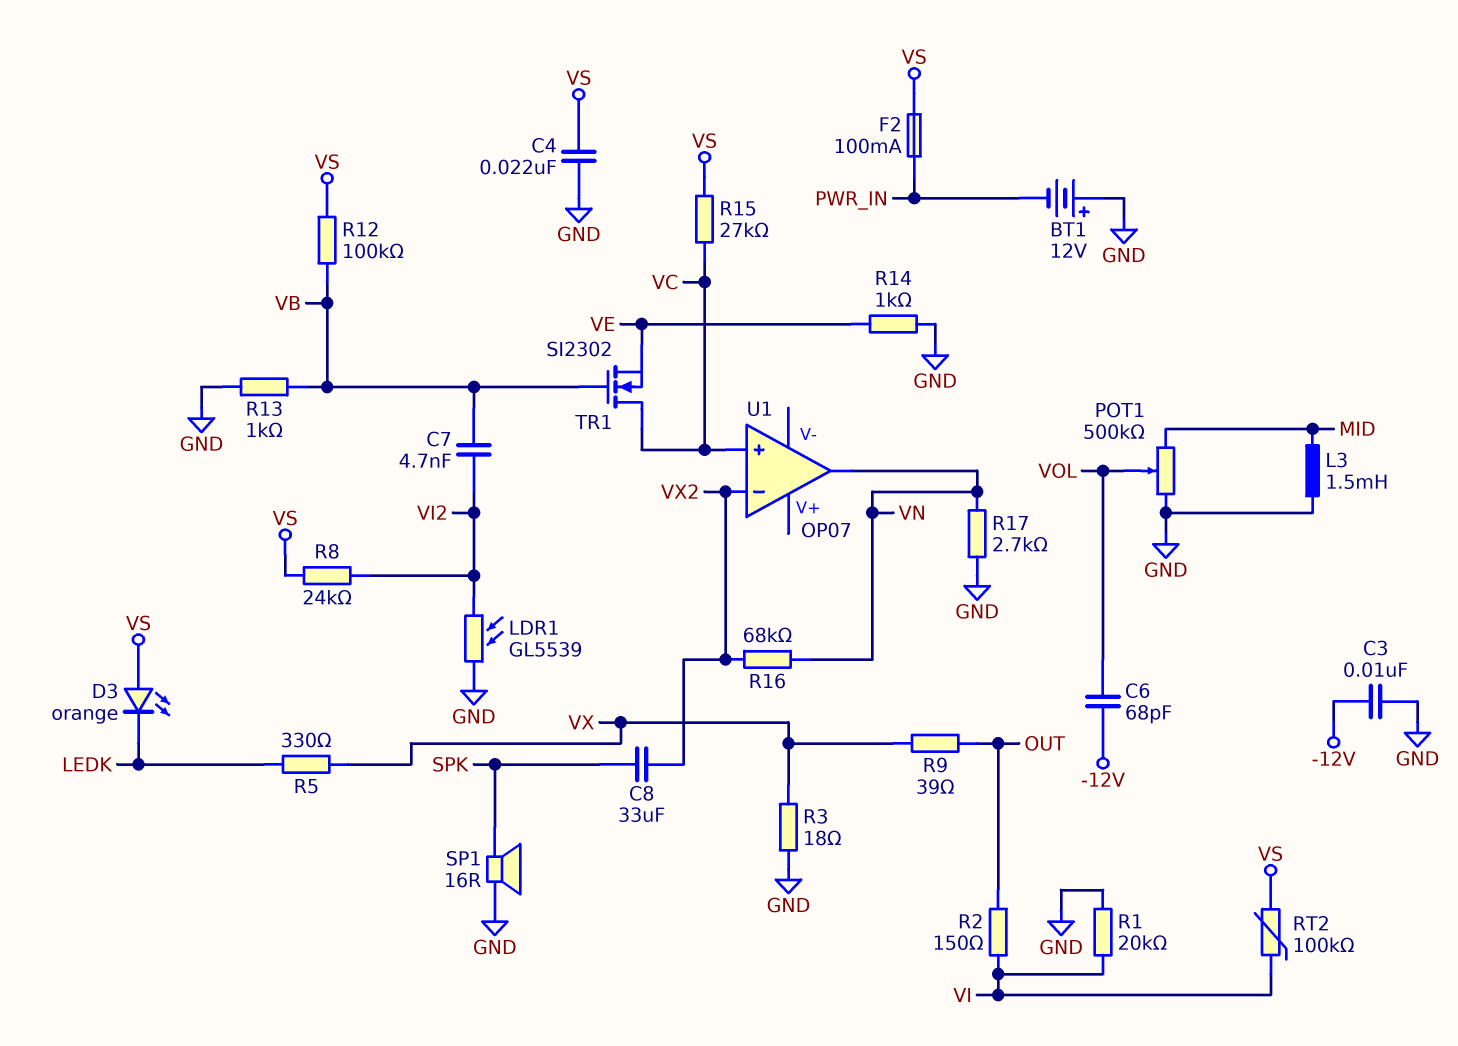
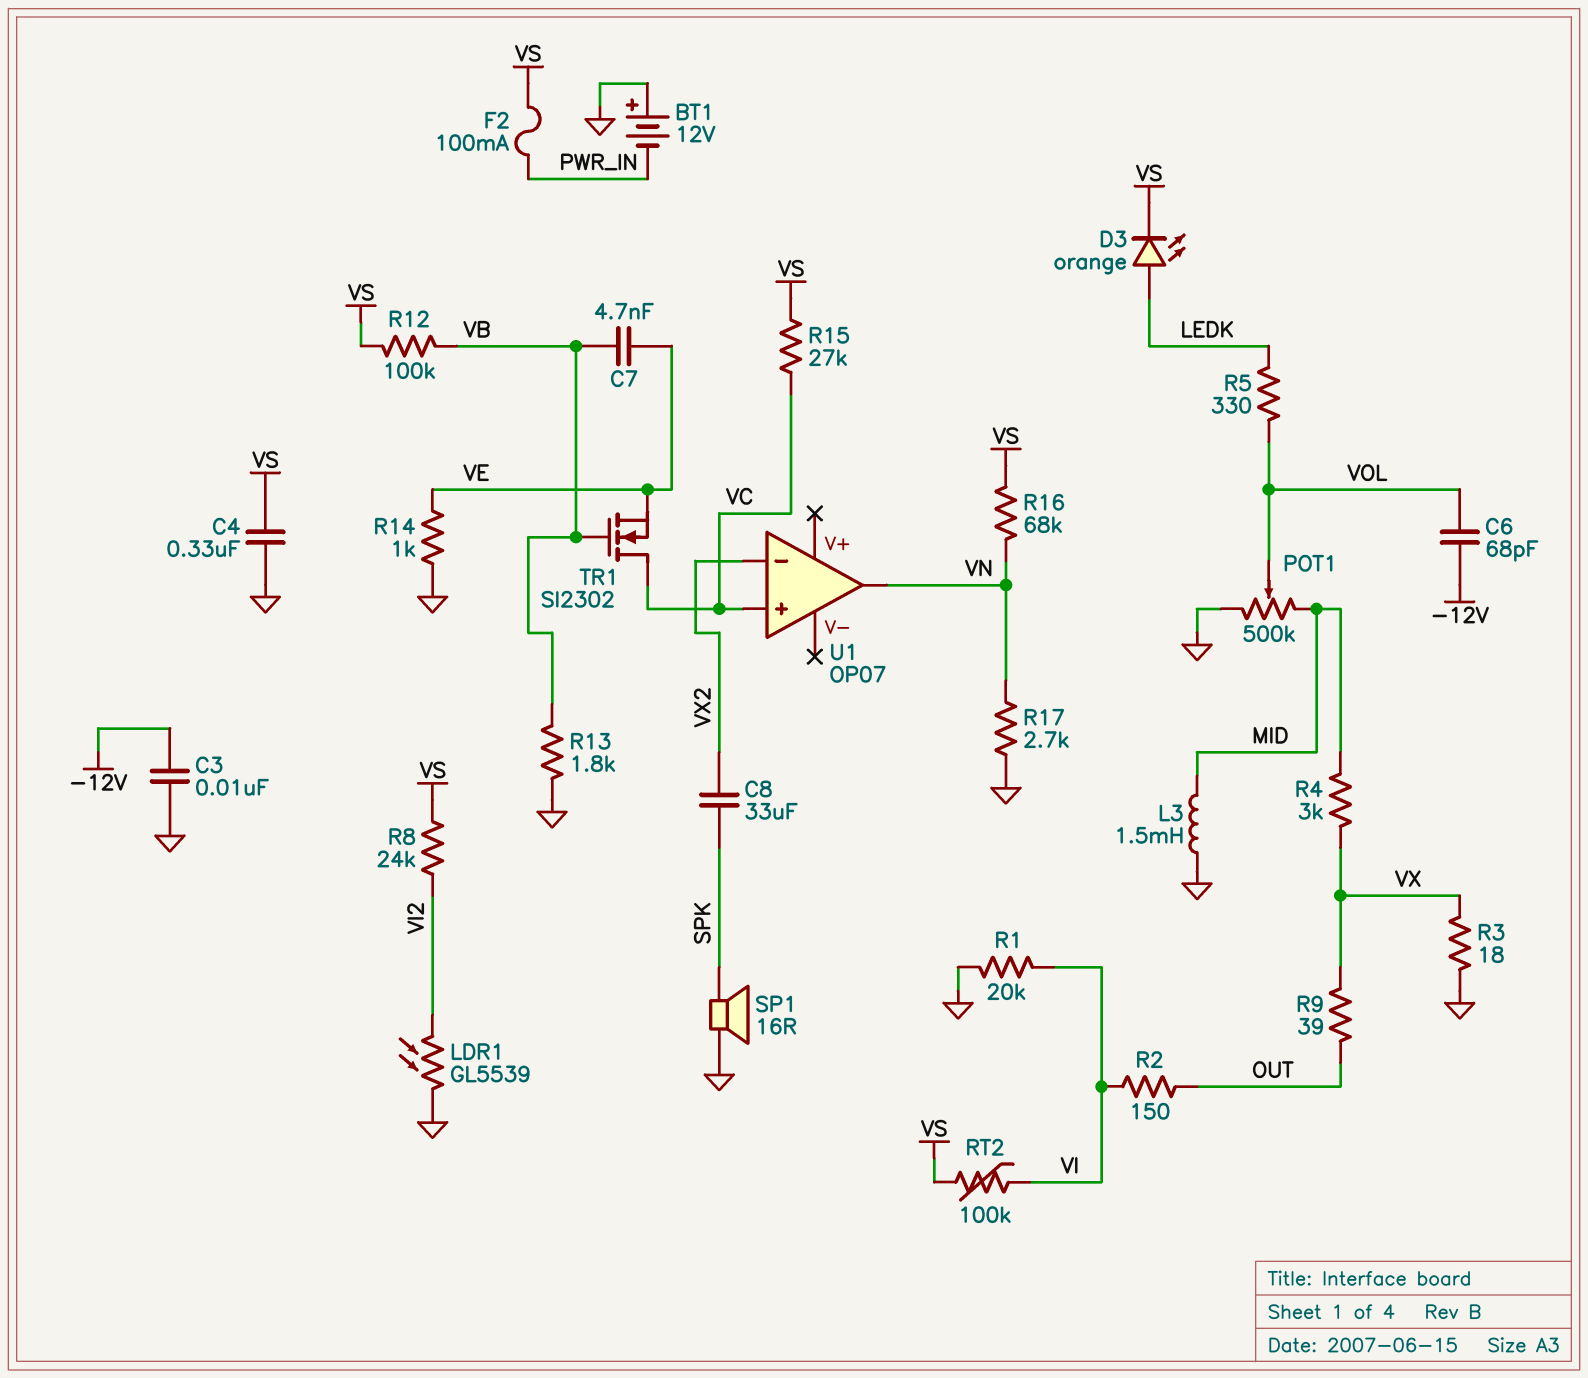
C4: 22nF (GND, VS) -> 330nF (GND, VS)
C7: 4.7nF (VB, VI2) -> 4.7nF (VB, VE)
D3: LED orange (A VS, K LEDK) -> LED orange (A LEDK, K VS)
R4: none -> 3k (MID, VX)
R5: 330 (LEDK, VX) -> 330 (LEDK, VOL)
R13: 1k (GND, VB) -> 1.8k (GND, VB)
R16: 68k (VN, VX2) -> 68k (VN, VS)

